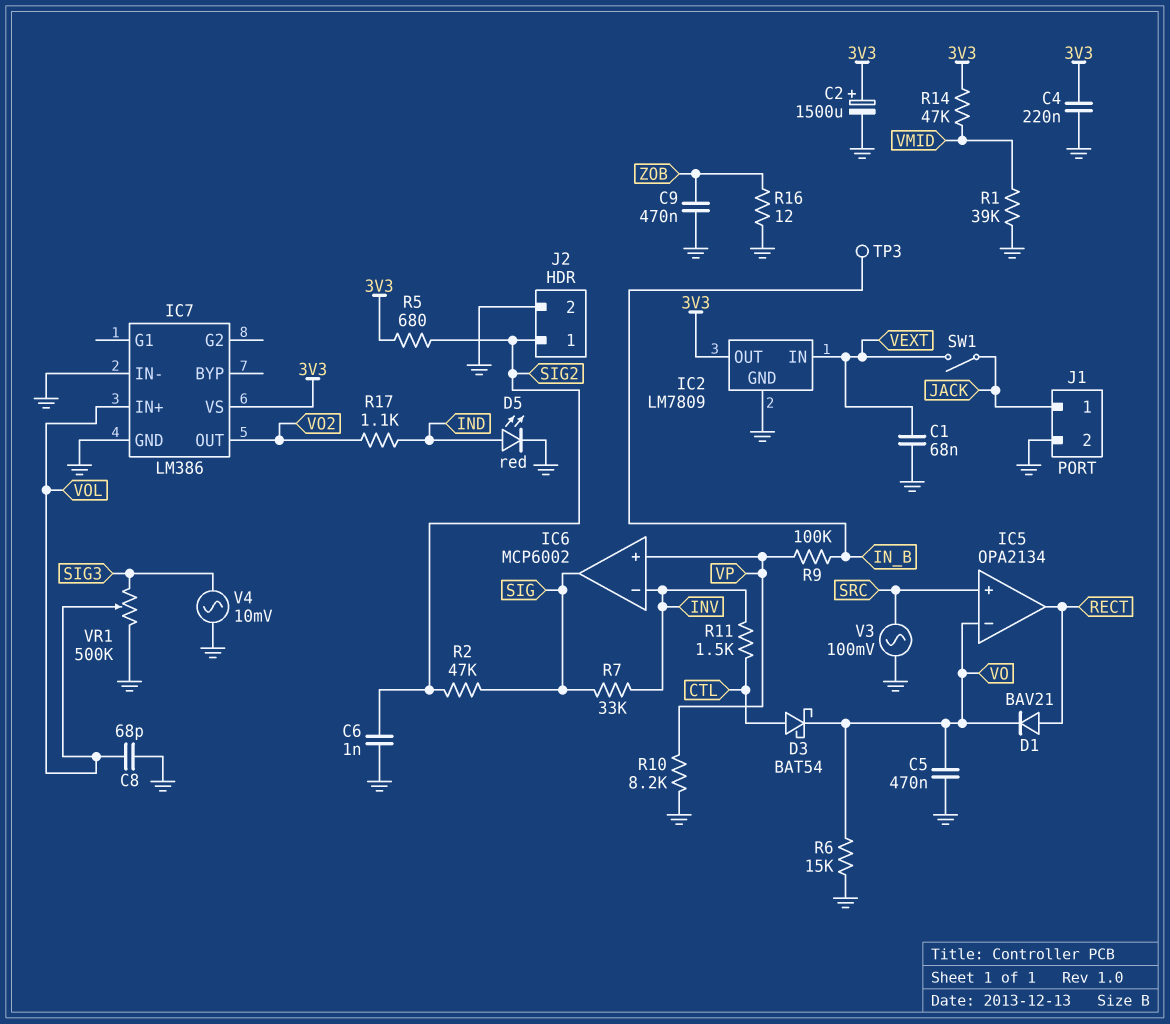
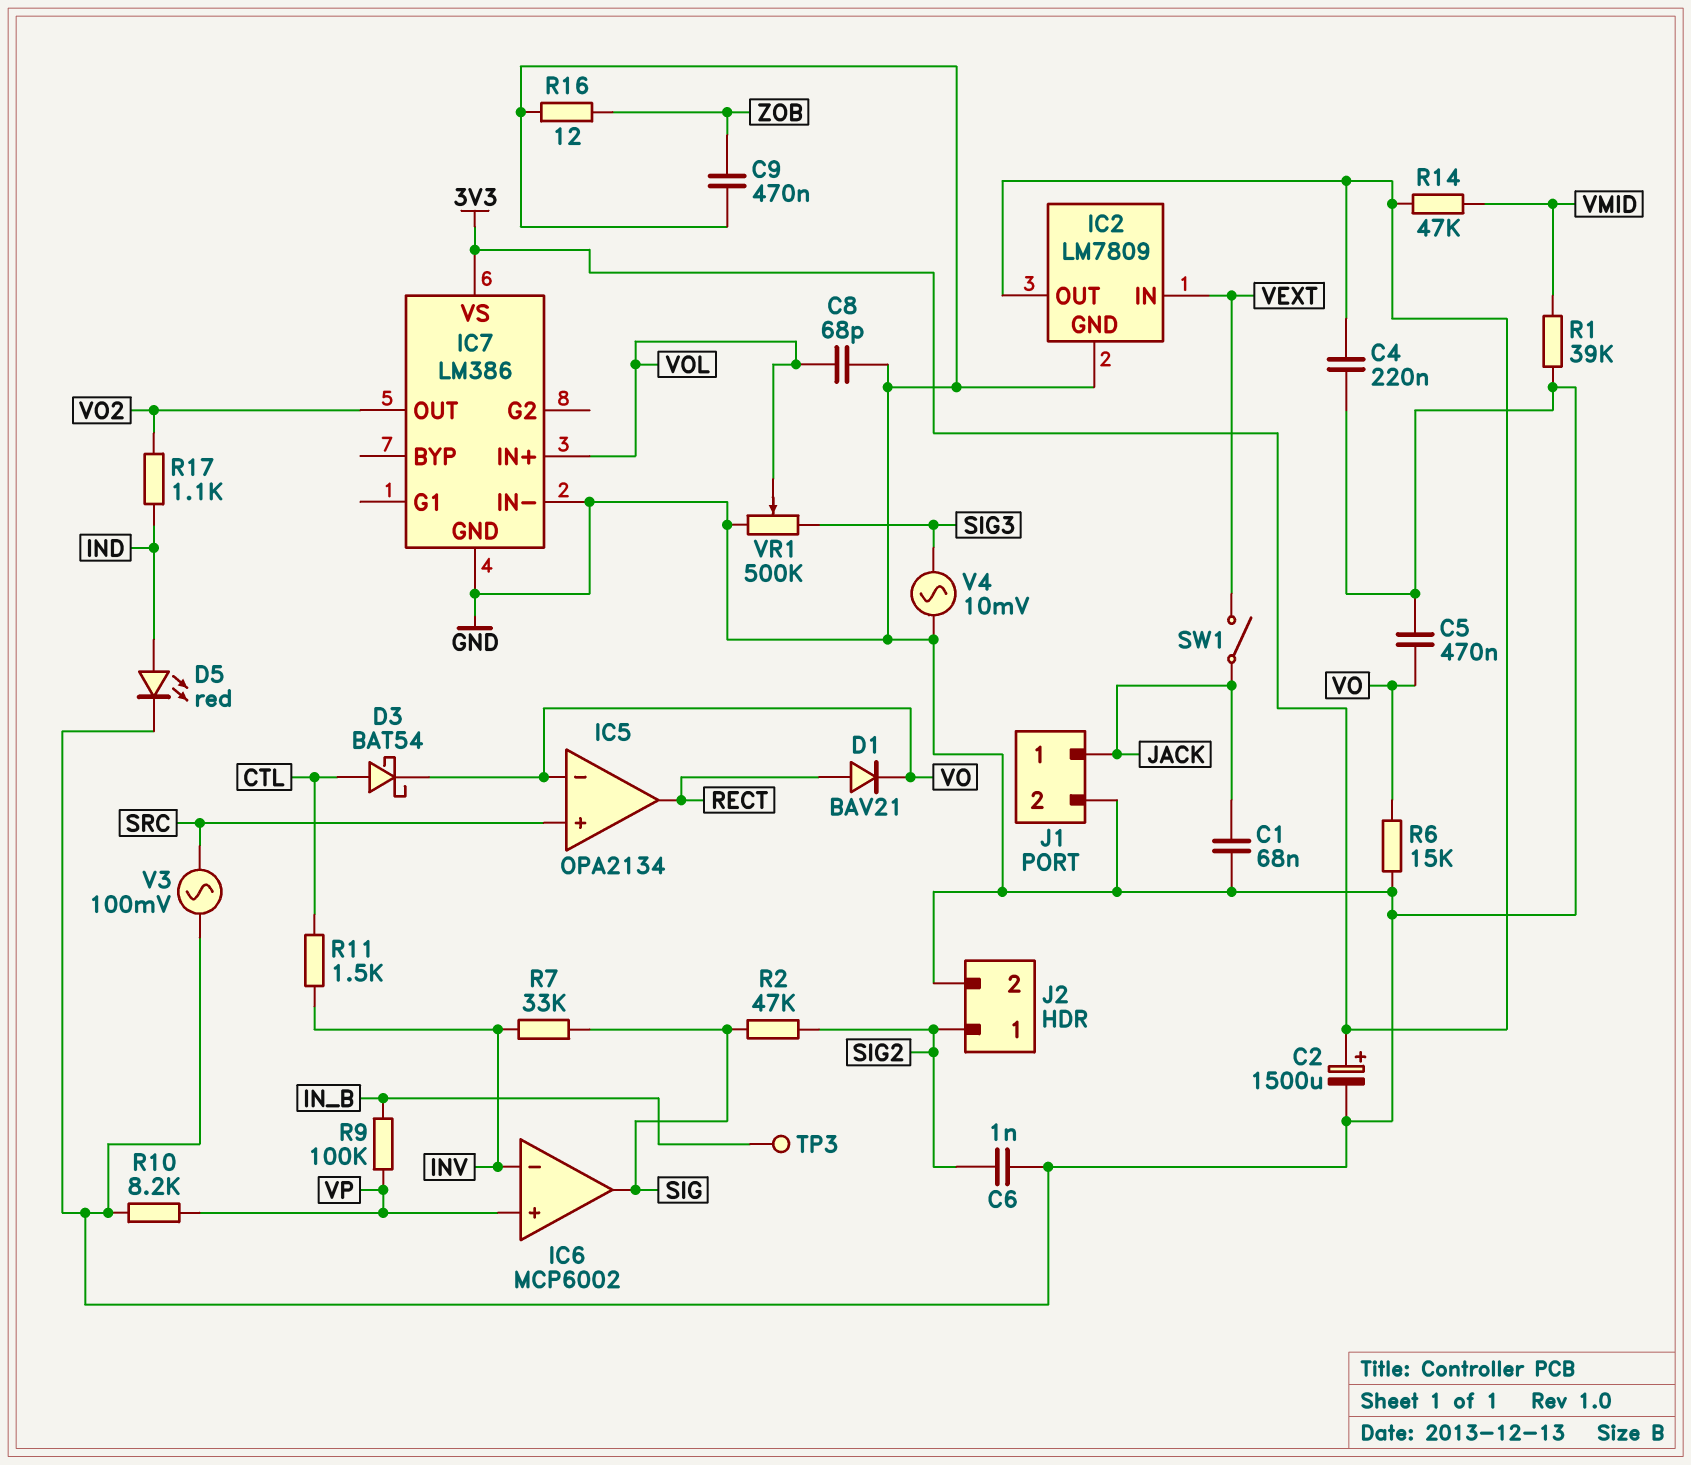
C1: 68nF (GND, VEXT) -> 68nF (GND, JACK)
R5: 680 (3V3, SIG2) -> none

